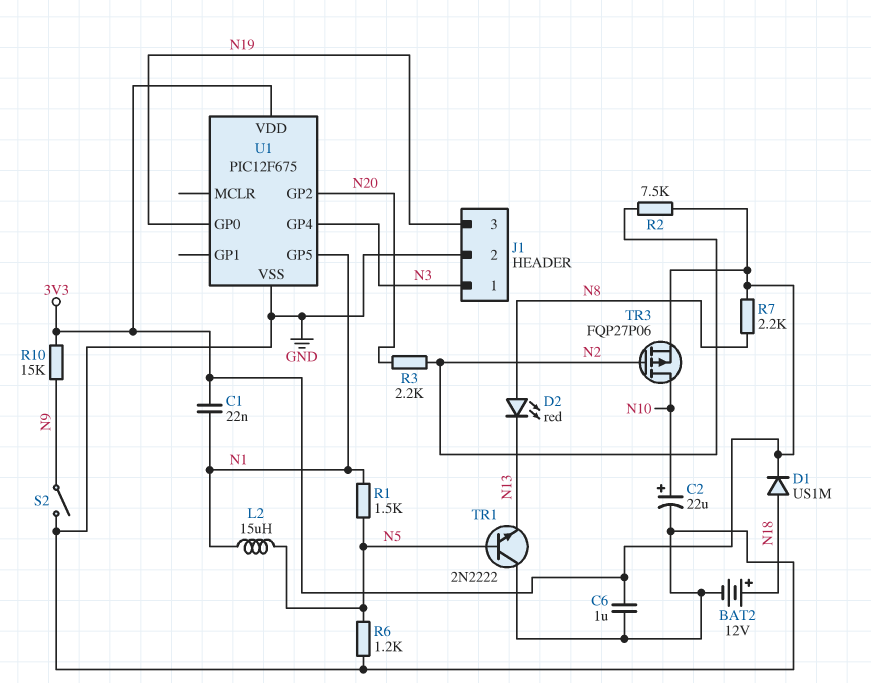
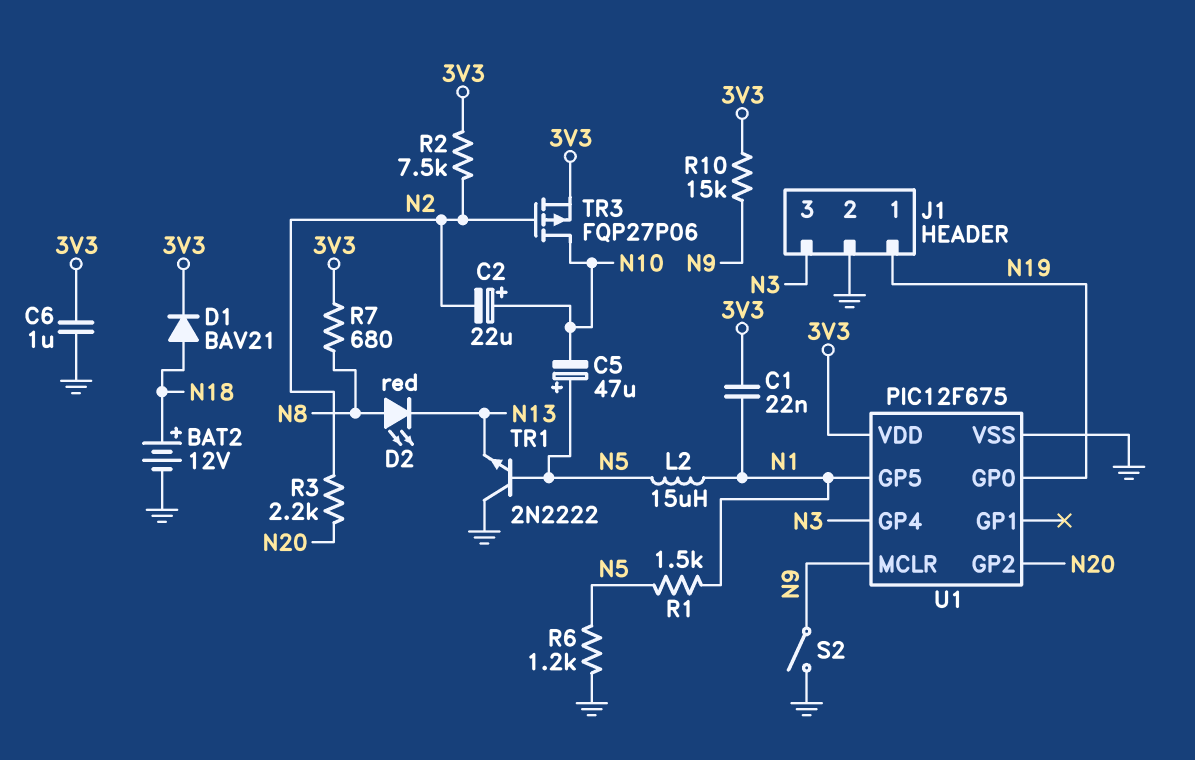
C2: 22uF (plus N10, minus GND) -> 22uF (plus N10, minus N2)
C5: none -> 47uF (plus N5, minus N10)
D1: diode US1M (A N18, K 3V3) -> diode BAV21 (A N18, K 3V3)
J1 pin 1: N3 -> N19
J1 pin 3: N19 -> N3
R7: 2.2k (3V3, N8) -> 680 (3V3, N8)
U1 pin MCLR: none -> N9

